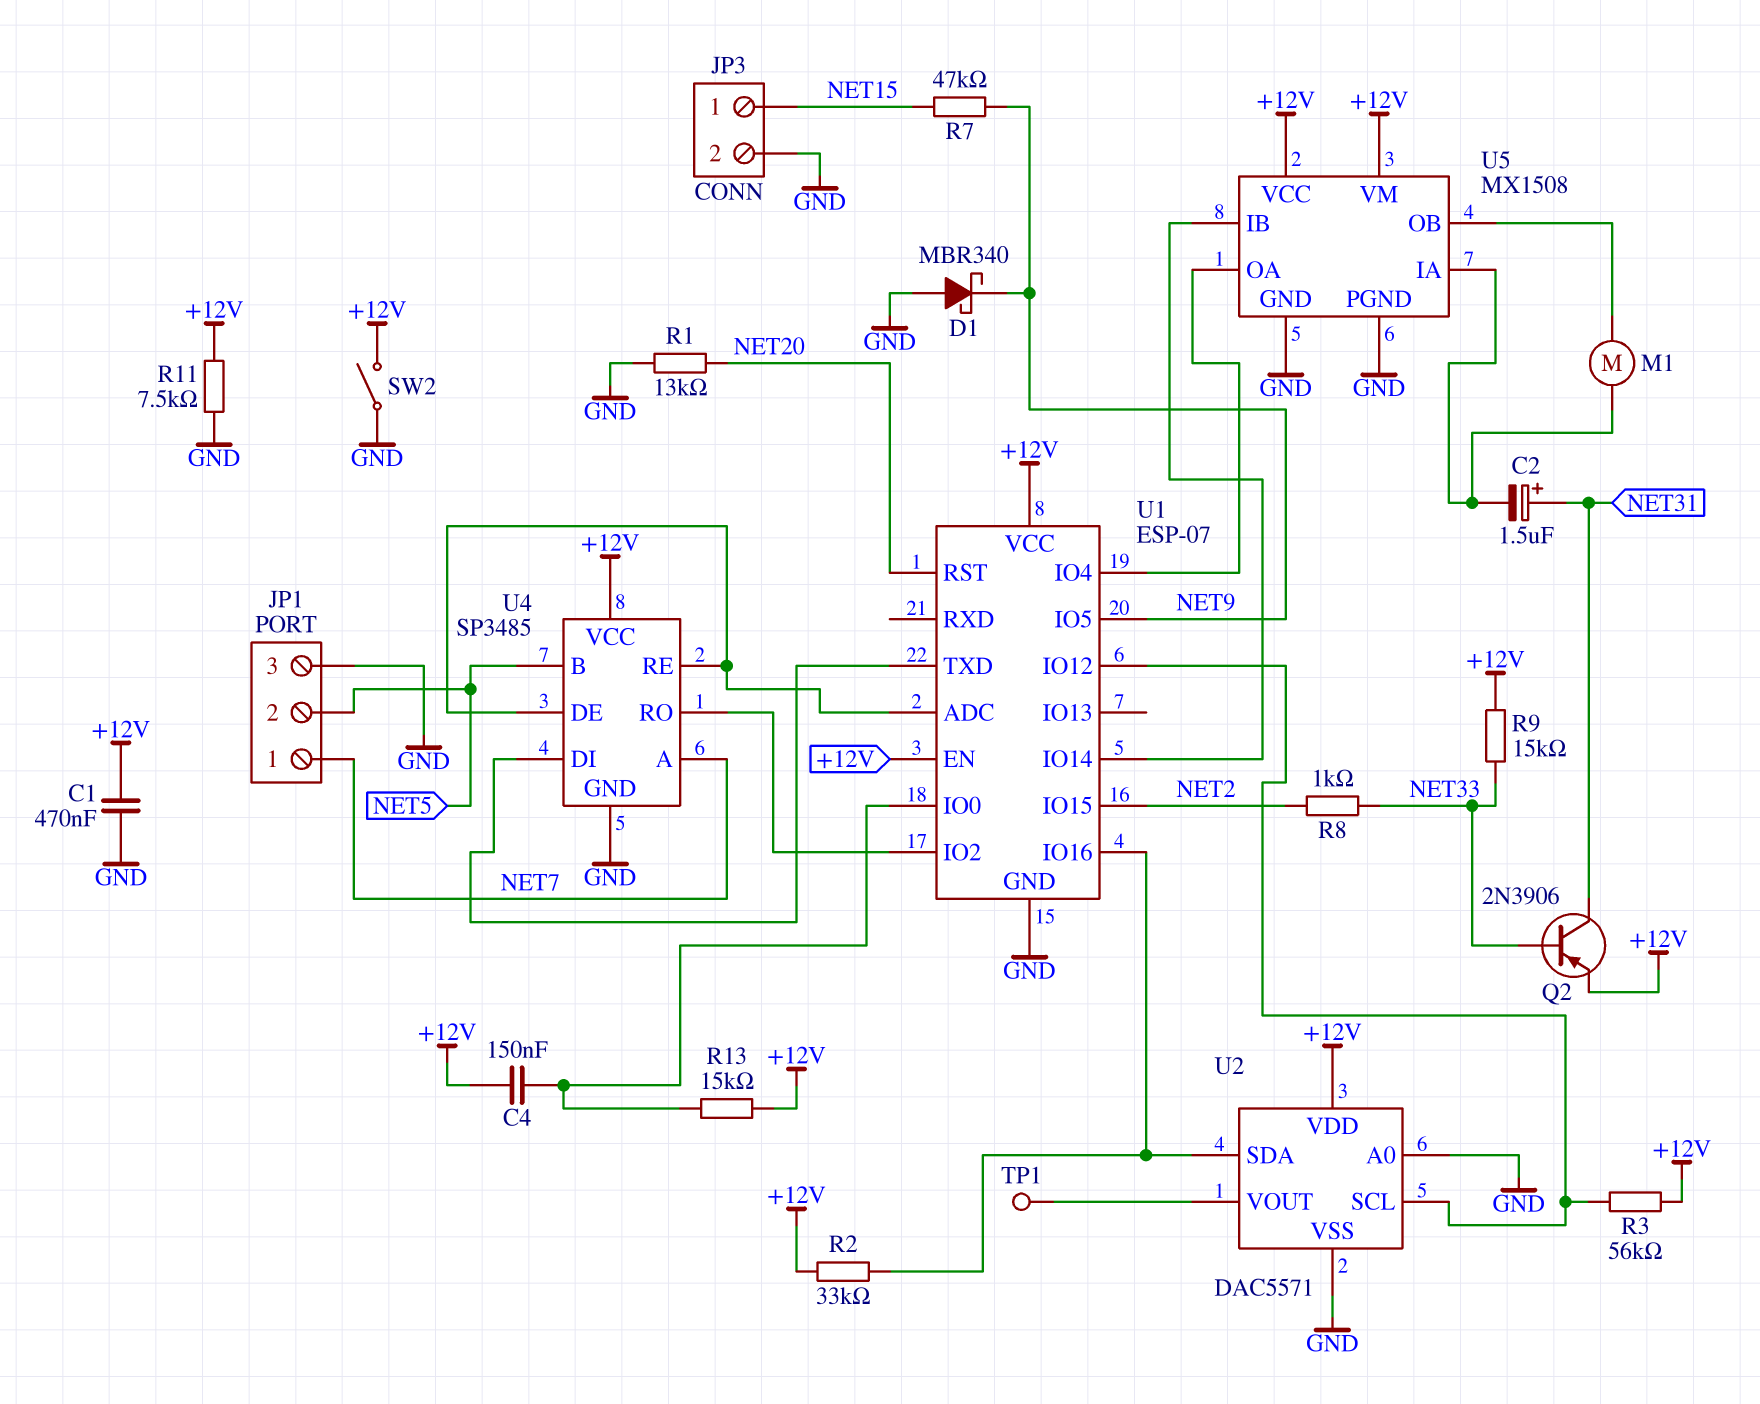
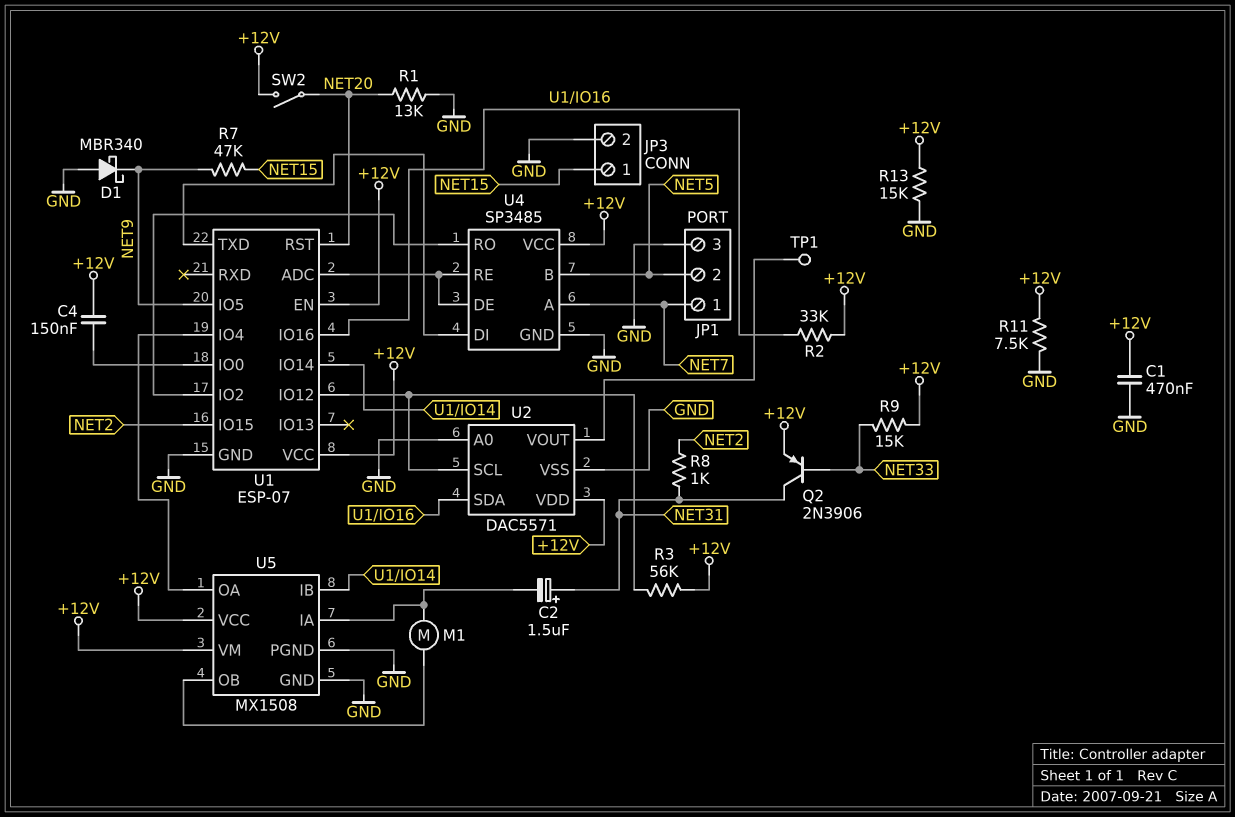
R8: 1k (NET2, NET33) -> 1k (NET2, NET31)
R13: 15k (+12V, U1/IO0) -> 15k (+12V, GND)
SW2: switch (+12V, GND) -> switch (+12V, NET20)

